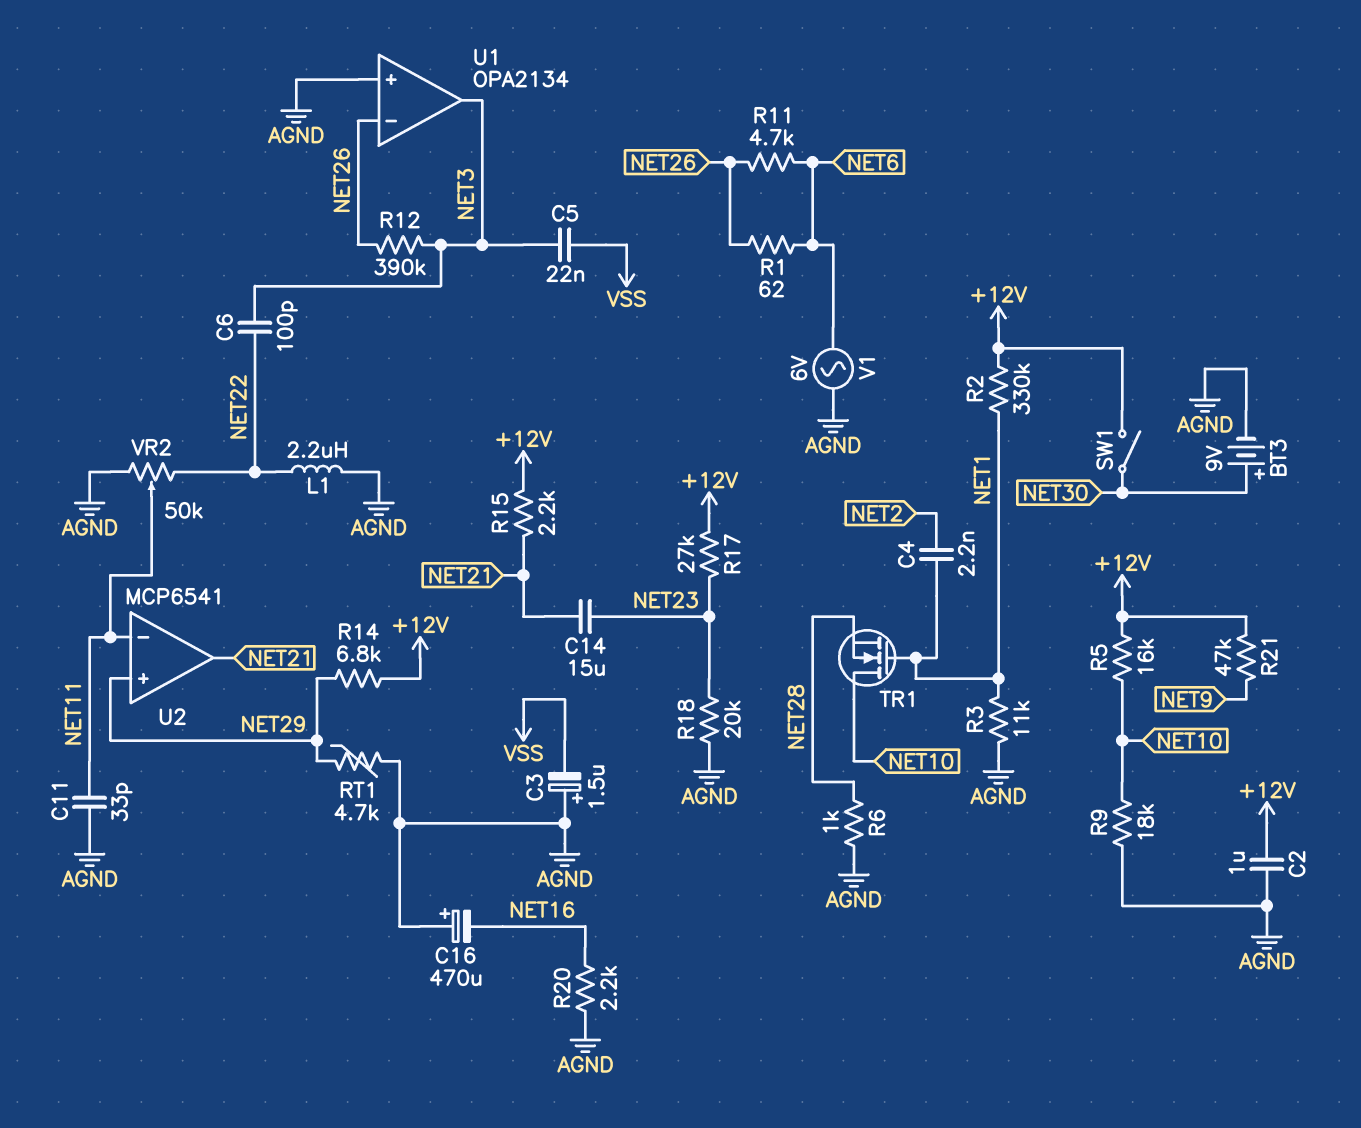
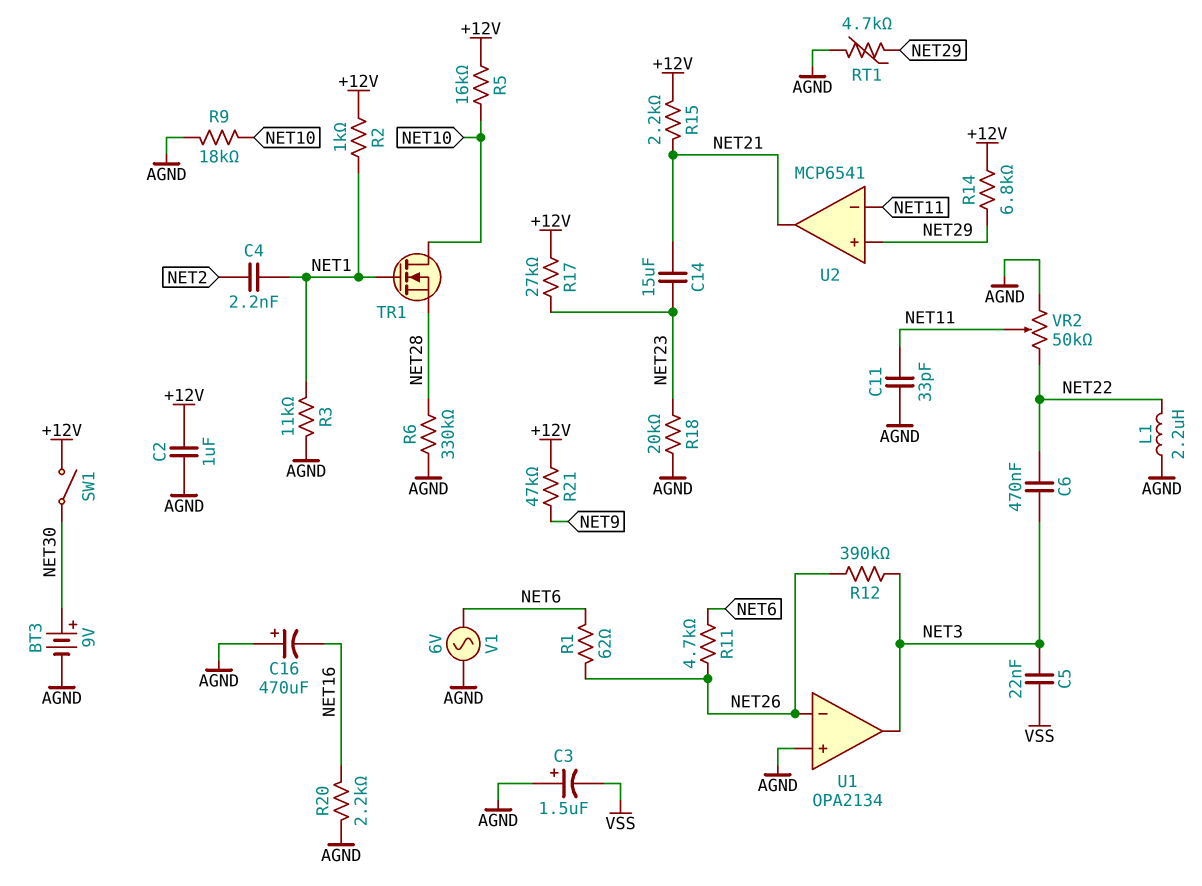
C6: 100pF (NET3, NET22) -> 470nF (NET3, NET22)
R2: 330k (+12V, NET1) -> 1k (+12V, NET1)
R6: 1k (AGND, NET28) -> 330k (AGND, NET28)

